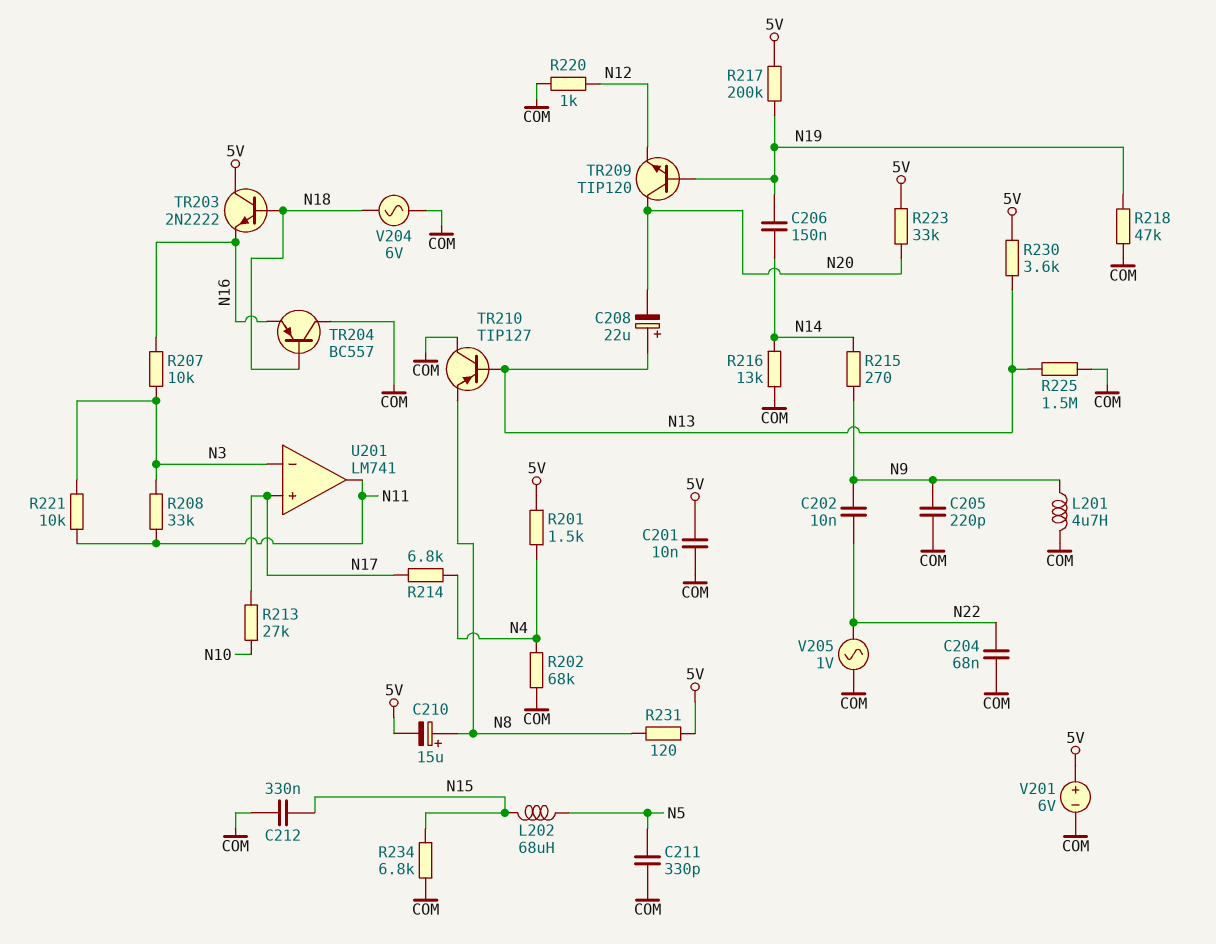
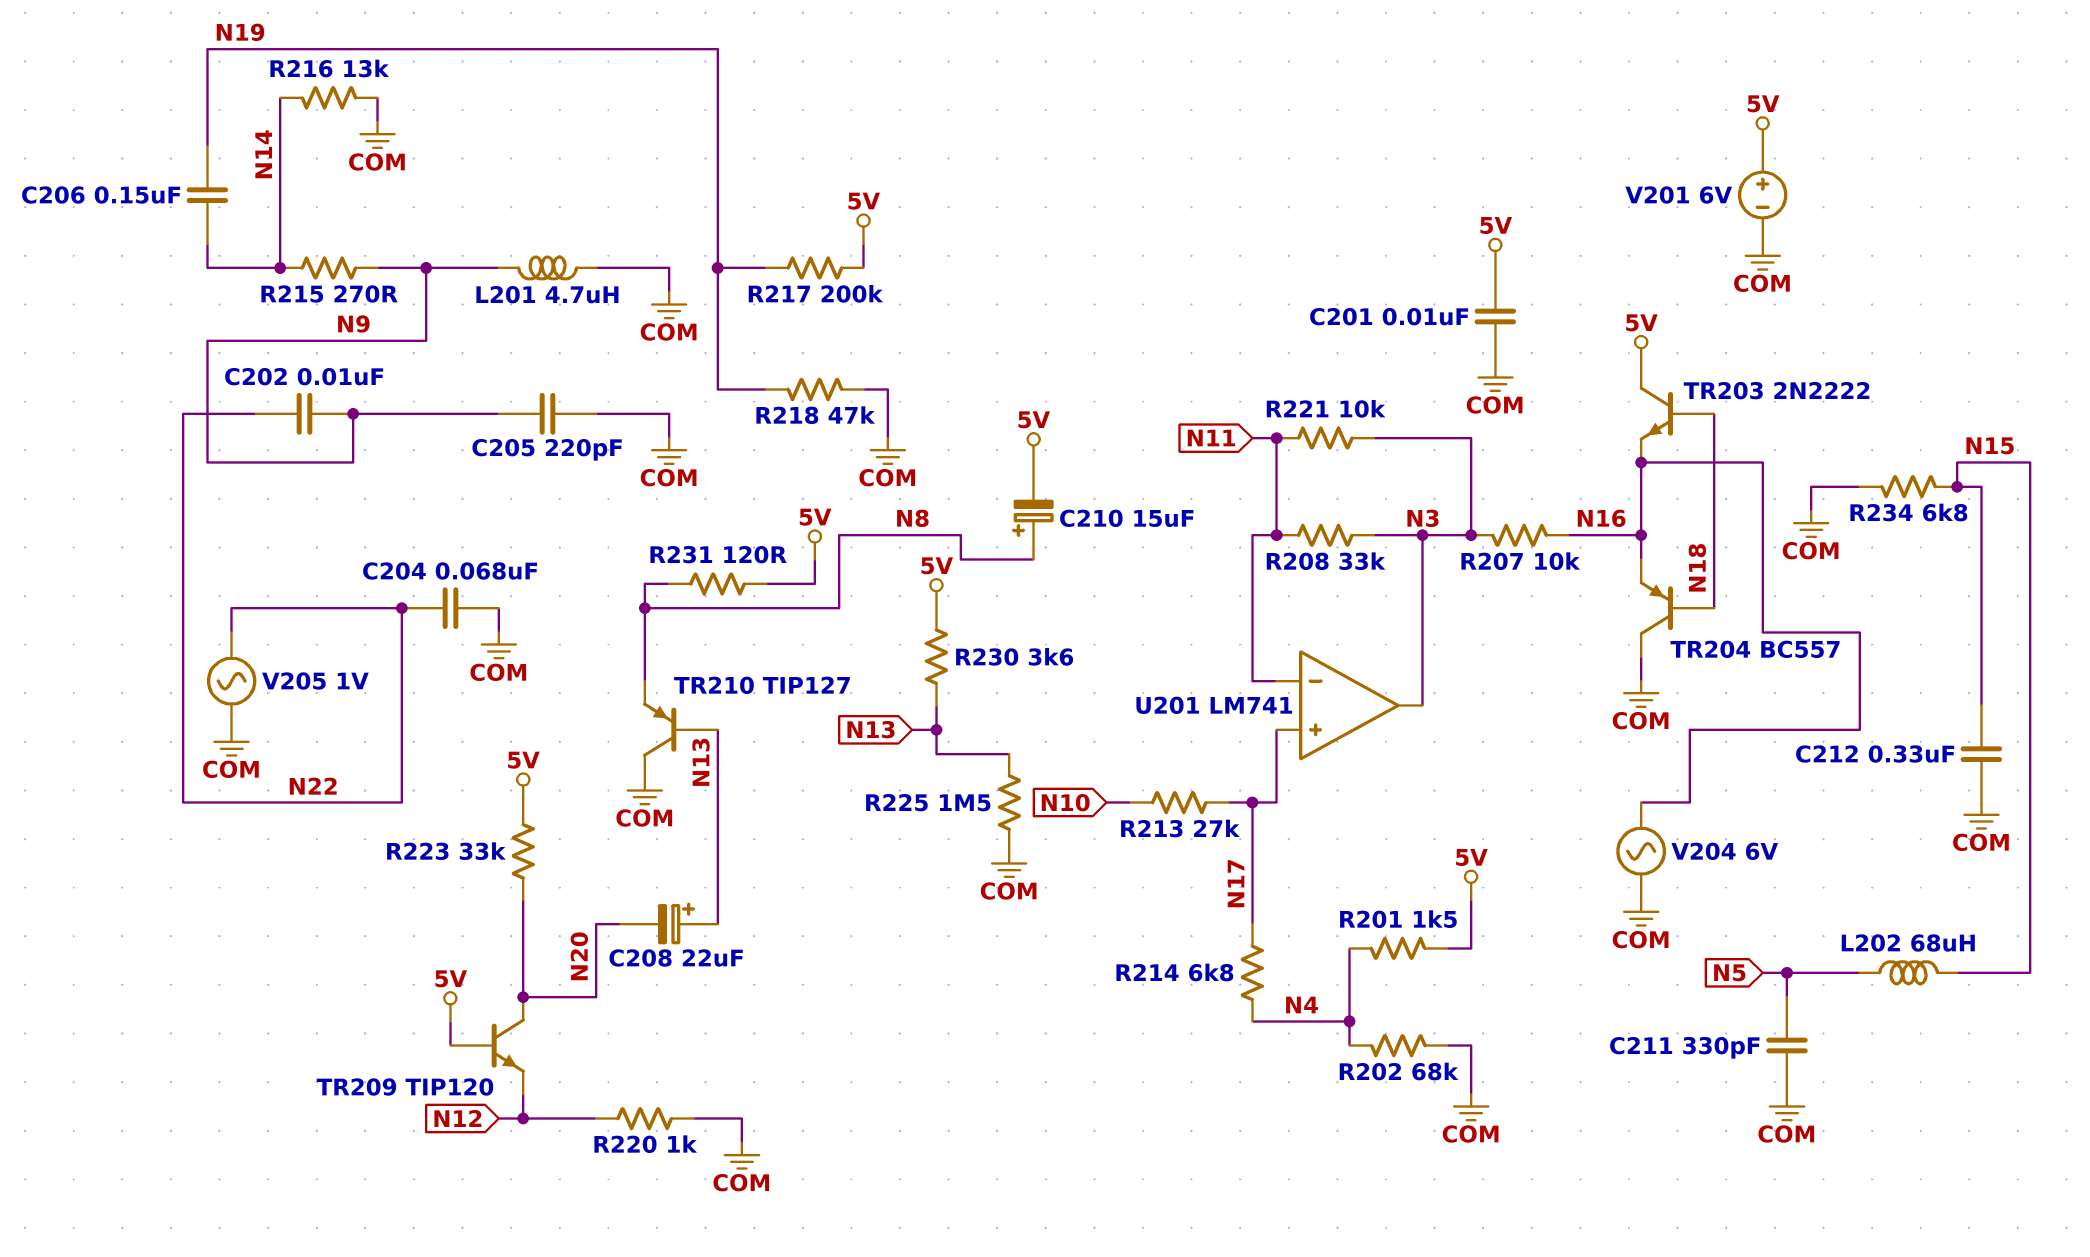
TR209: NPN TIP120 (B N19, C N20, E N12) -> NPN TIP120 (B 5V, C N20, E N12)
U201 pin in-: N3 -> N11
U201 pin out: N11 -> N3
V204: AC 6V (COM, N18) -> AC 6V (COM, N16)

